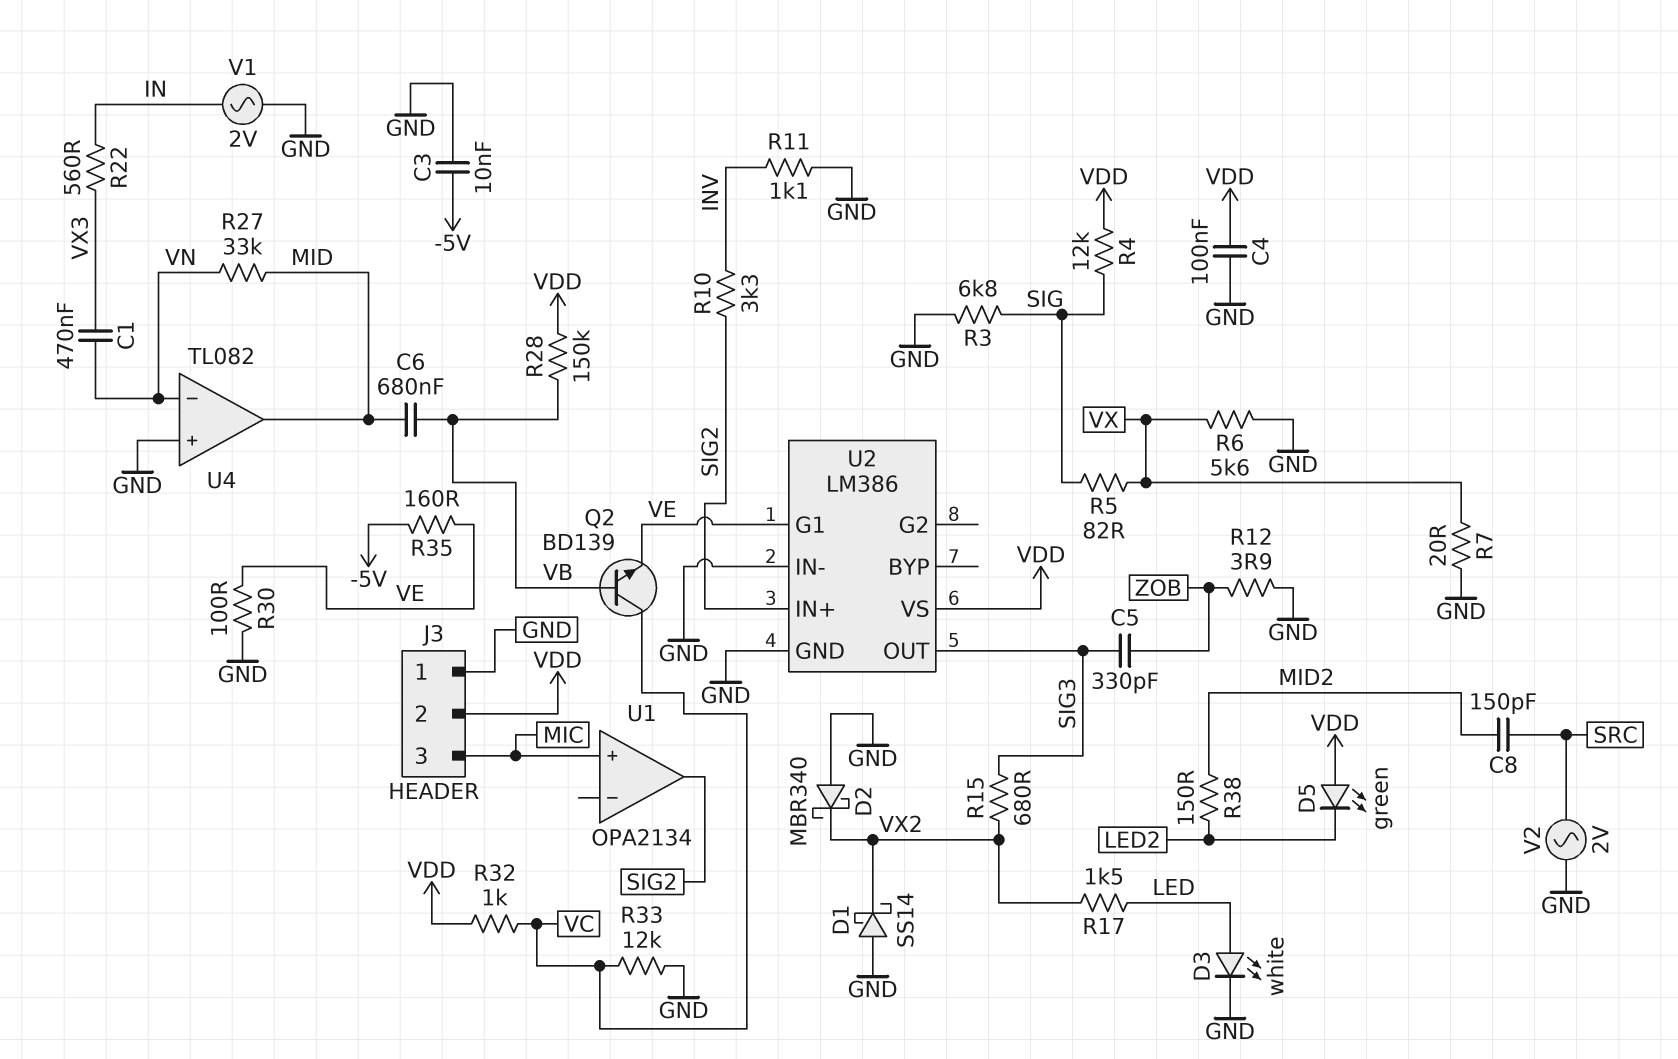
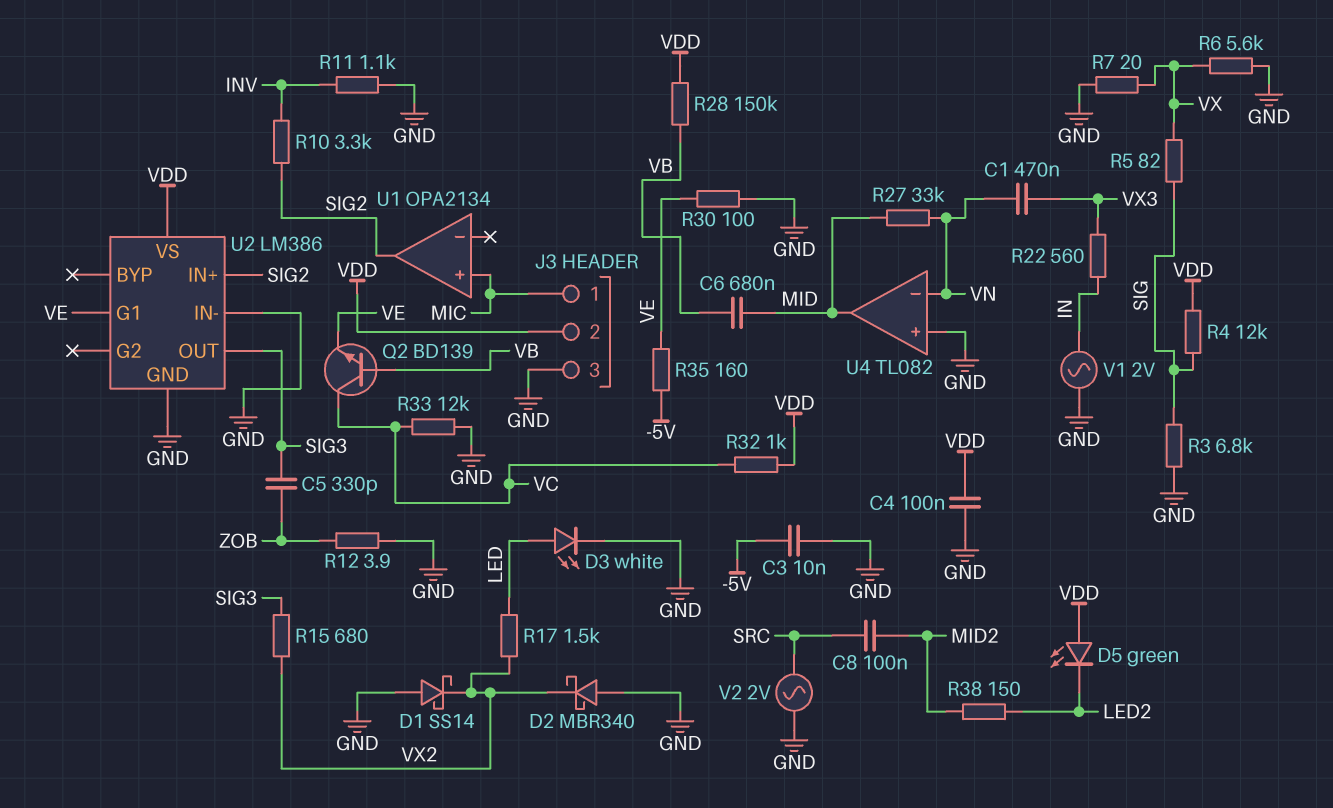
C8: 150pF (MID2, SRC) -> 100nF (MID2, SRC)
J3 pin 1: GND -> MIC
J3 pin 3: MIC -> GND

